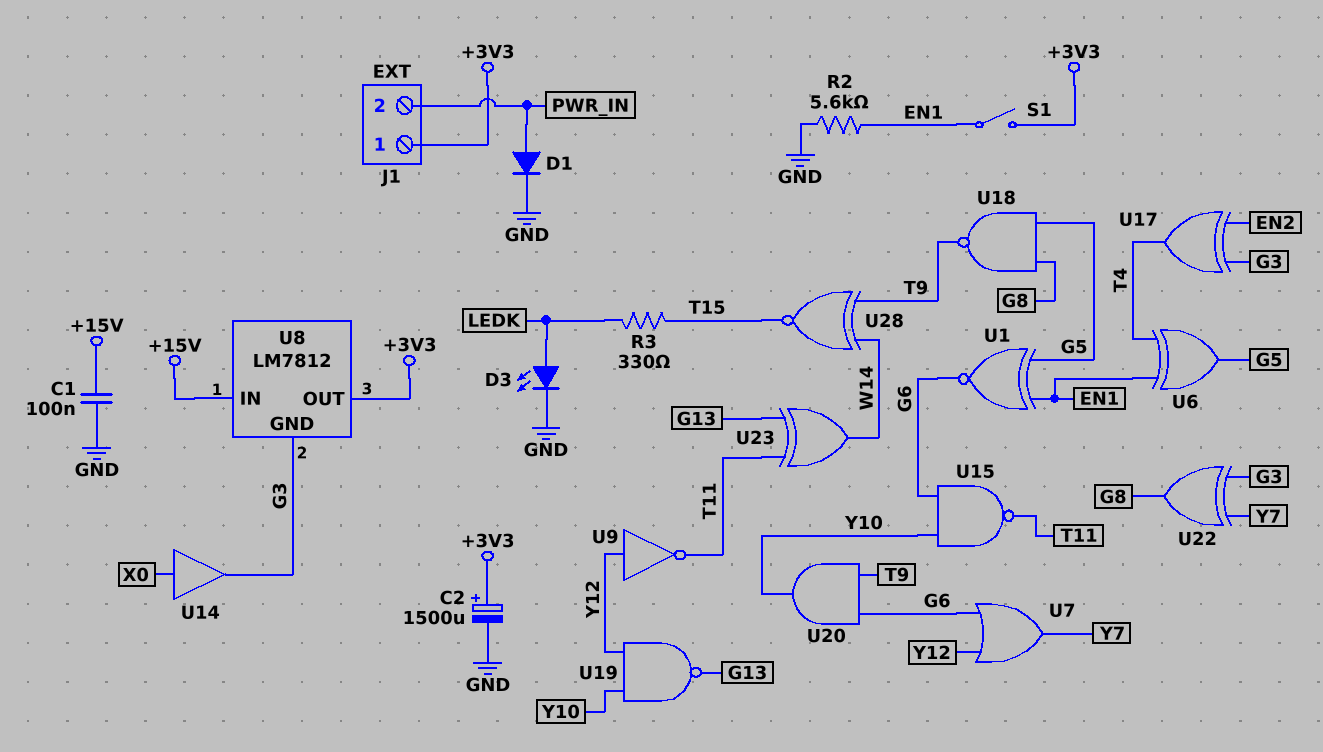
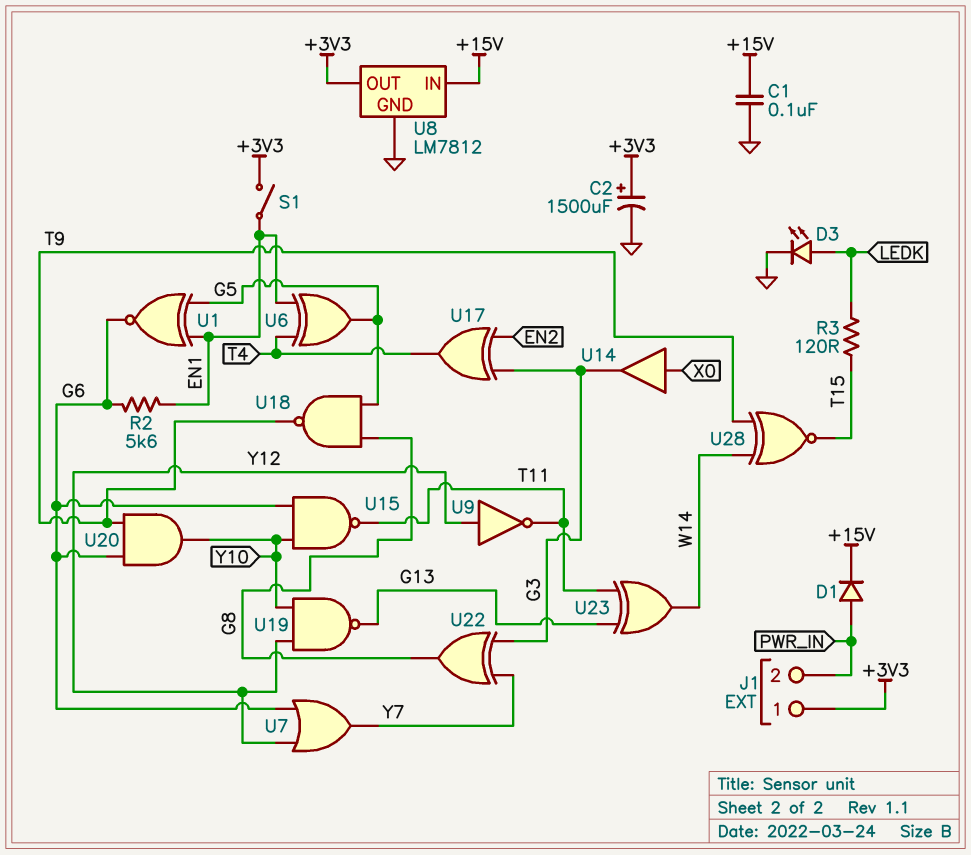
D1: diode (A PWR_IN, K GND) -> diode (A PWR_IN, K +15V)
R2: 5.6k (EN1, GND) -> 5.6k (EN1, G6)
R3: 330 (LEDK, T15) -> 120 (LEDK, T15)
U8 pin GND: G3 -> GND

